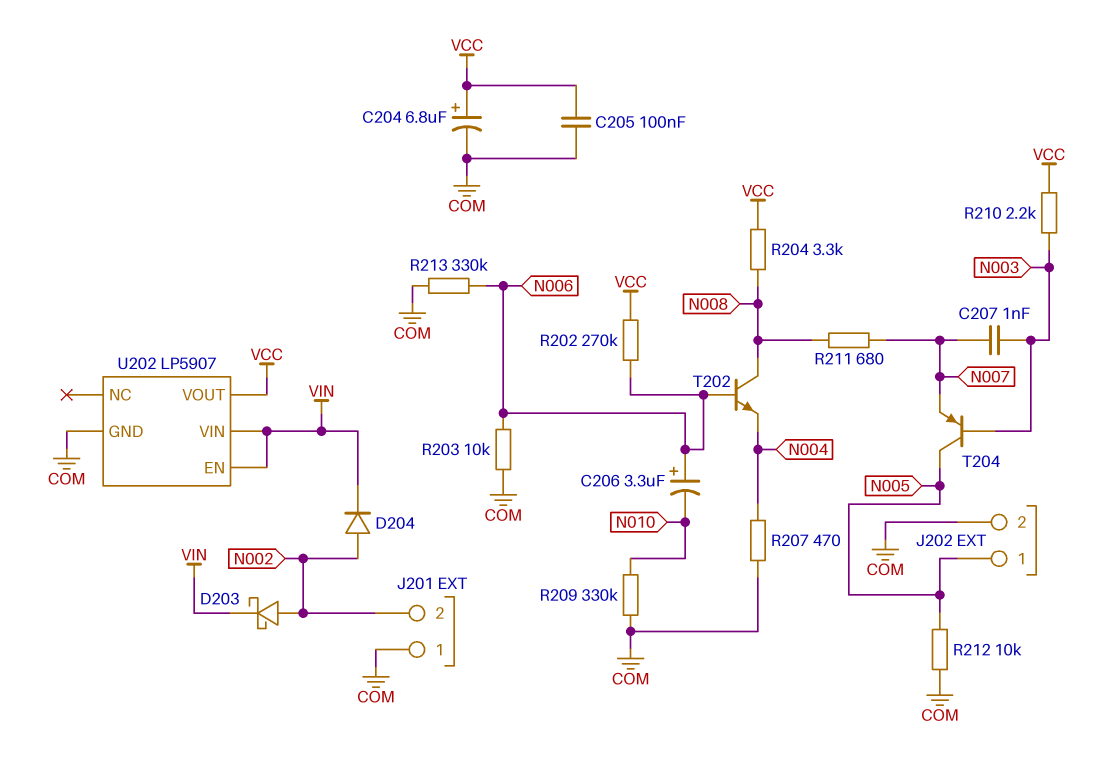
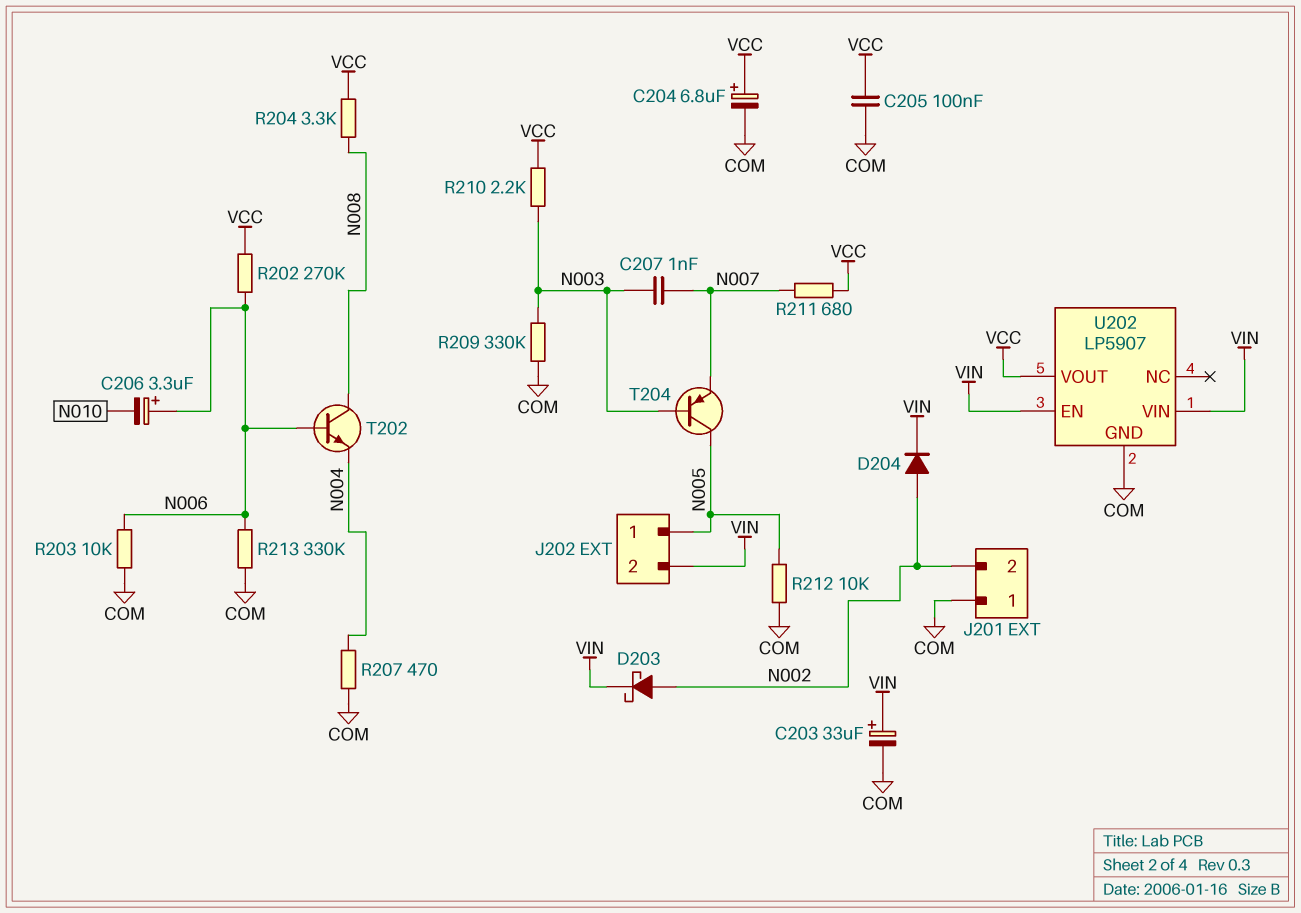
C203: none -> 33uF (plus VIN, minus COM)
J202 pin 2: COM -> VIN
R209: 330k (COM, N010) -> 330k (COM, N003)
R211: 680 (N007, N008) -> 680 (N007, VCC)

